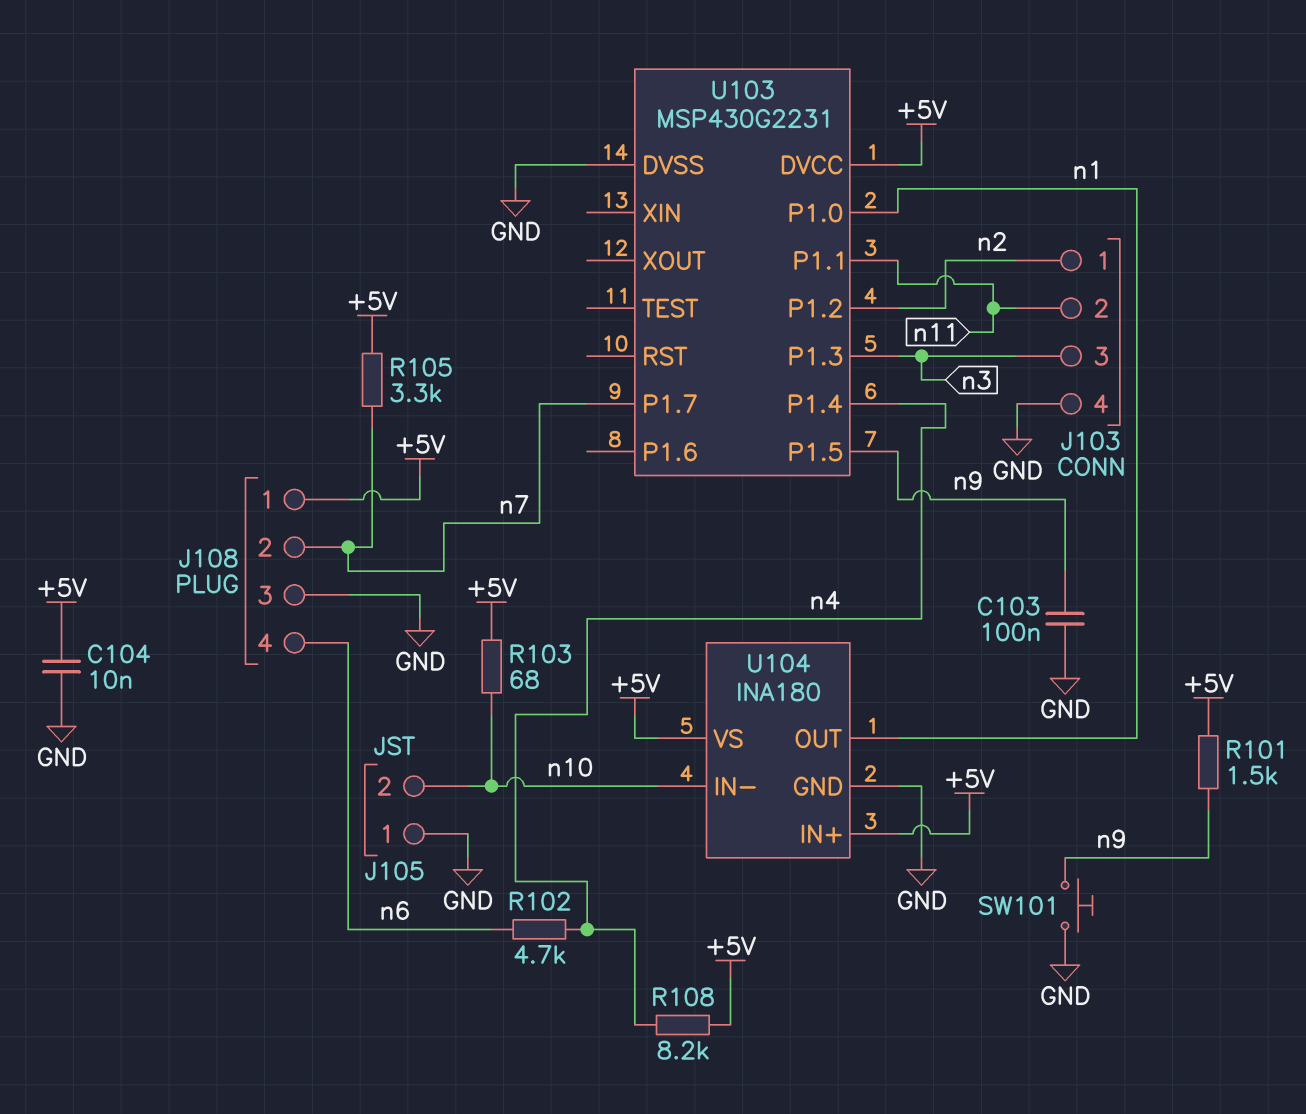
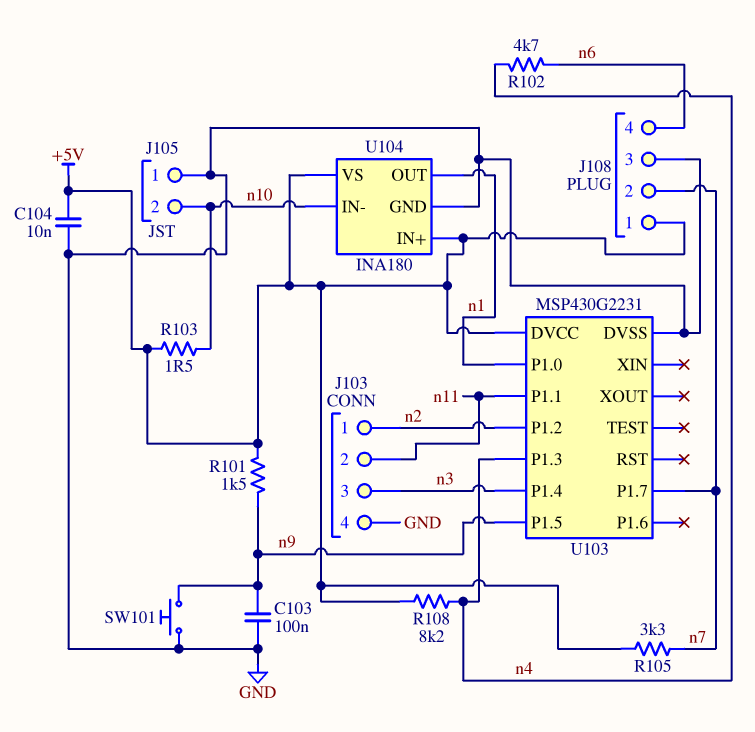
R103: 68 (+5V, n10) -> 1.5 (+5V, n10)
U103 pin P1.3: n3 -> n4
U103 pin P1.4: n4 -> n3

